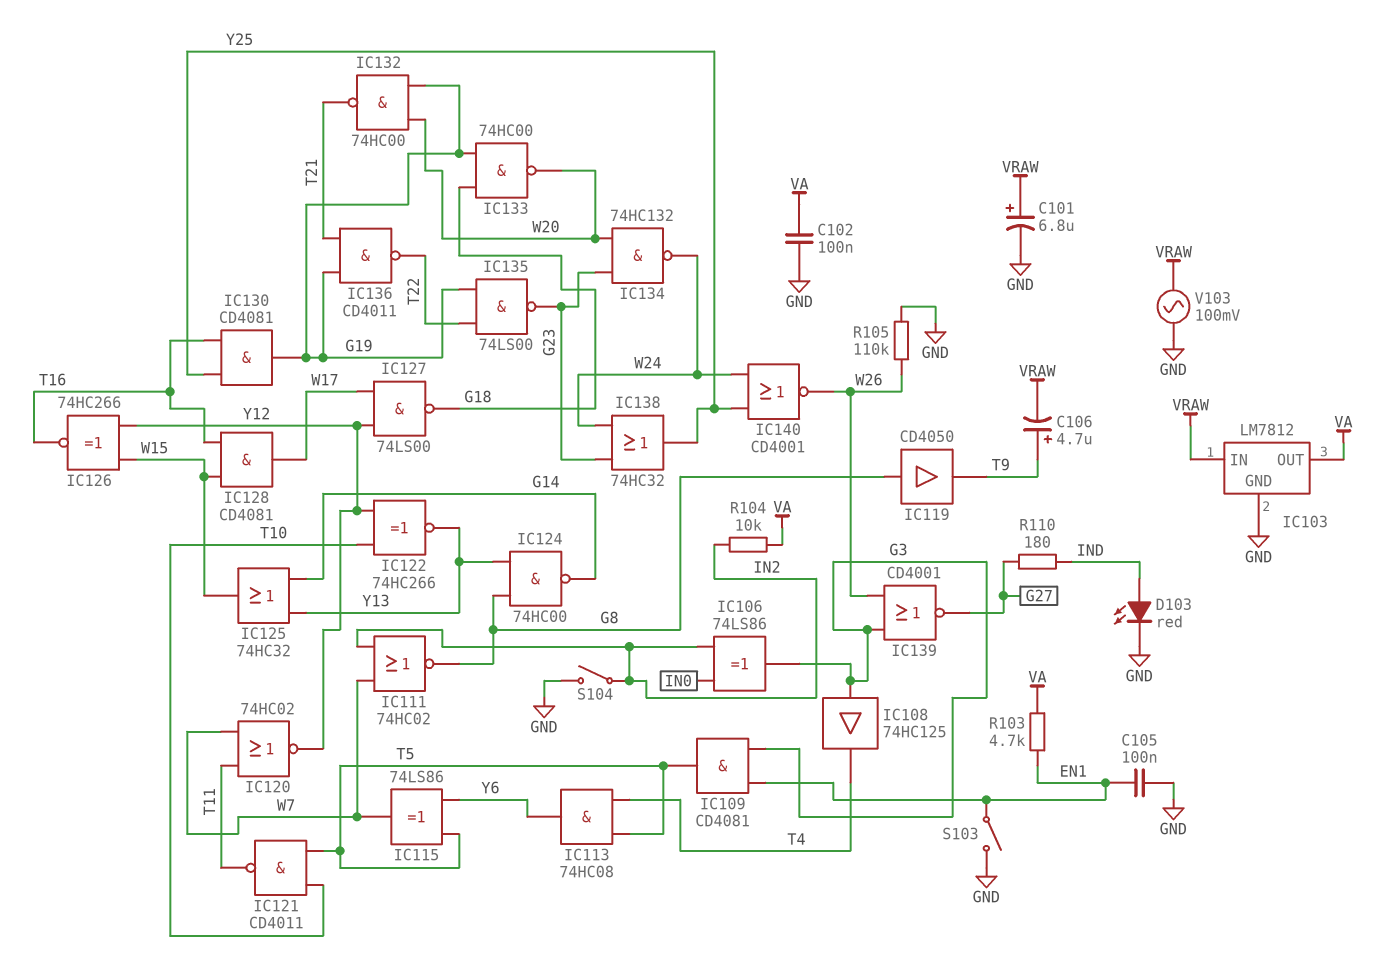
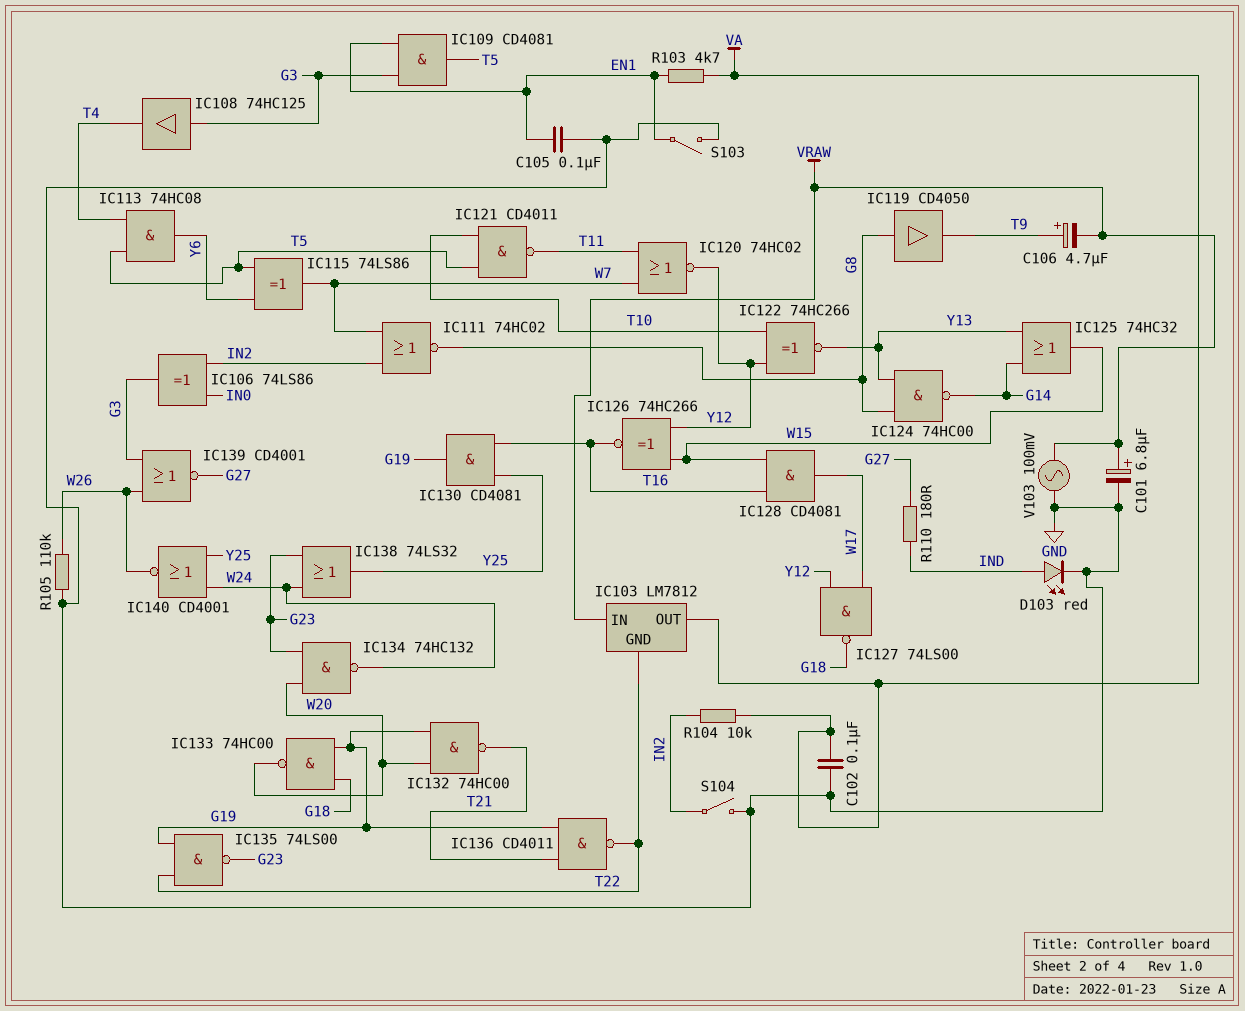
IC103 pin GND: GND -> T22
IC138: OR 74HC32 (in G23, in W24, out Y25) -> OR 74LS32 (in G23, in W24, out Y25)

